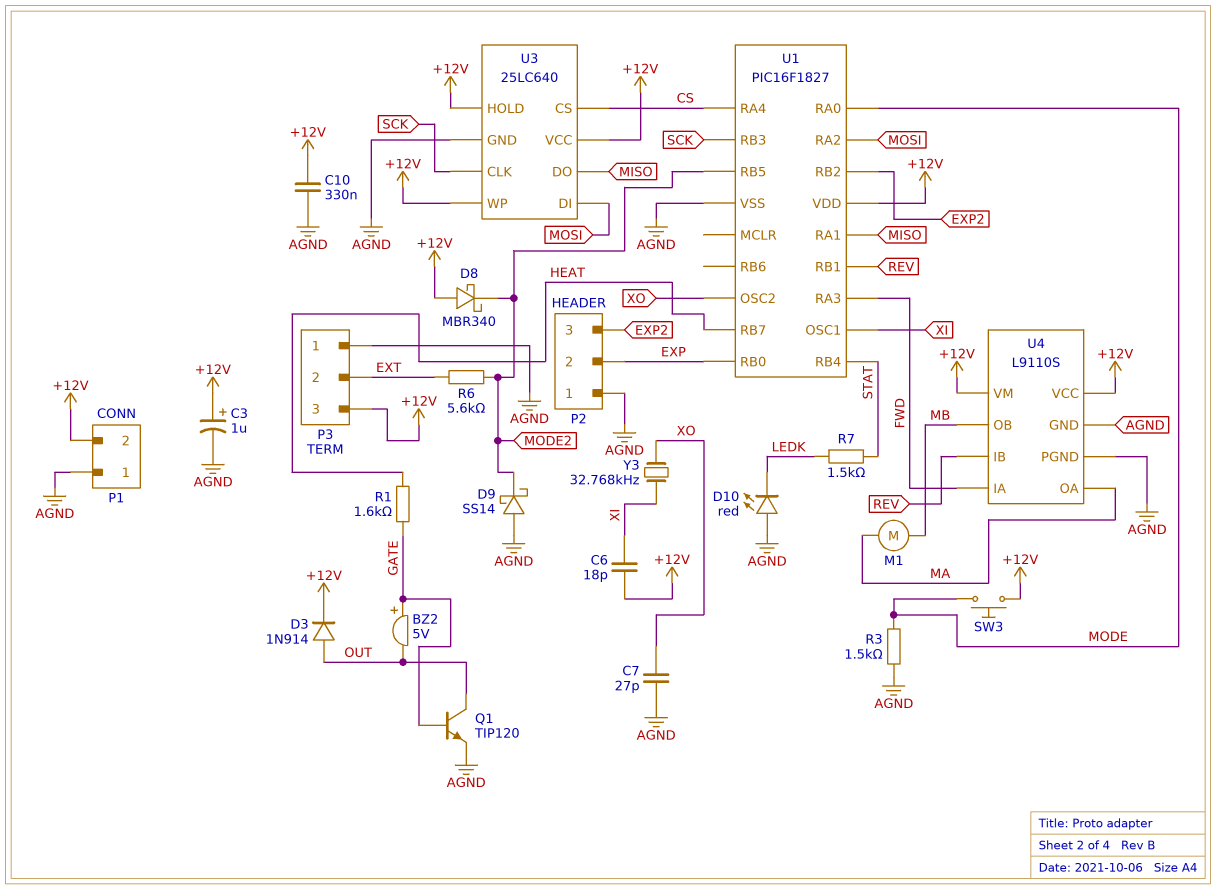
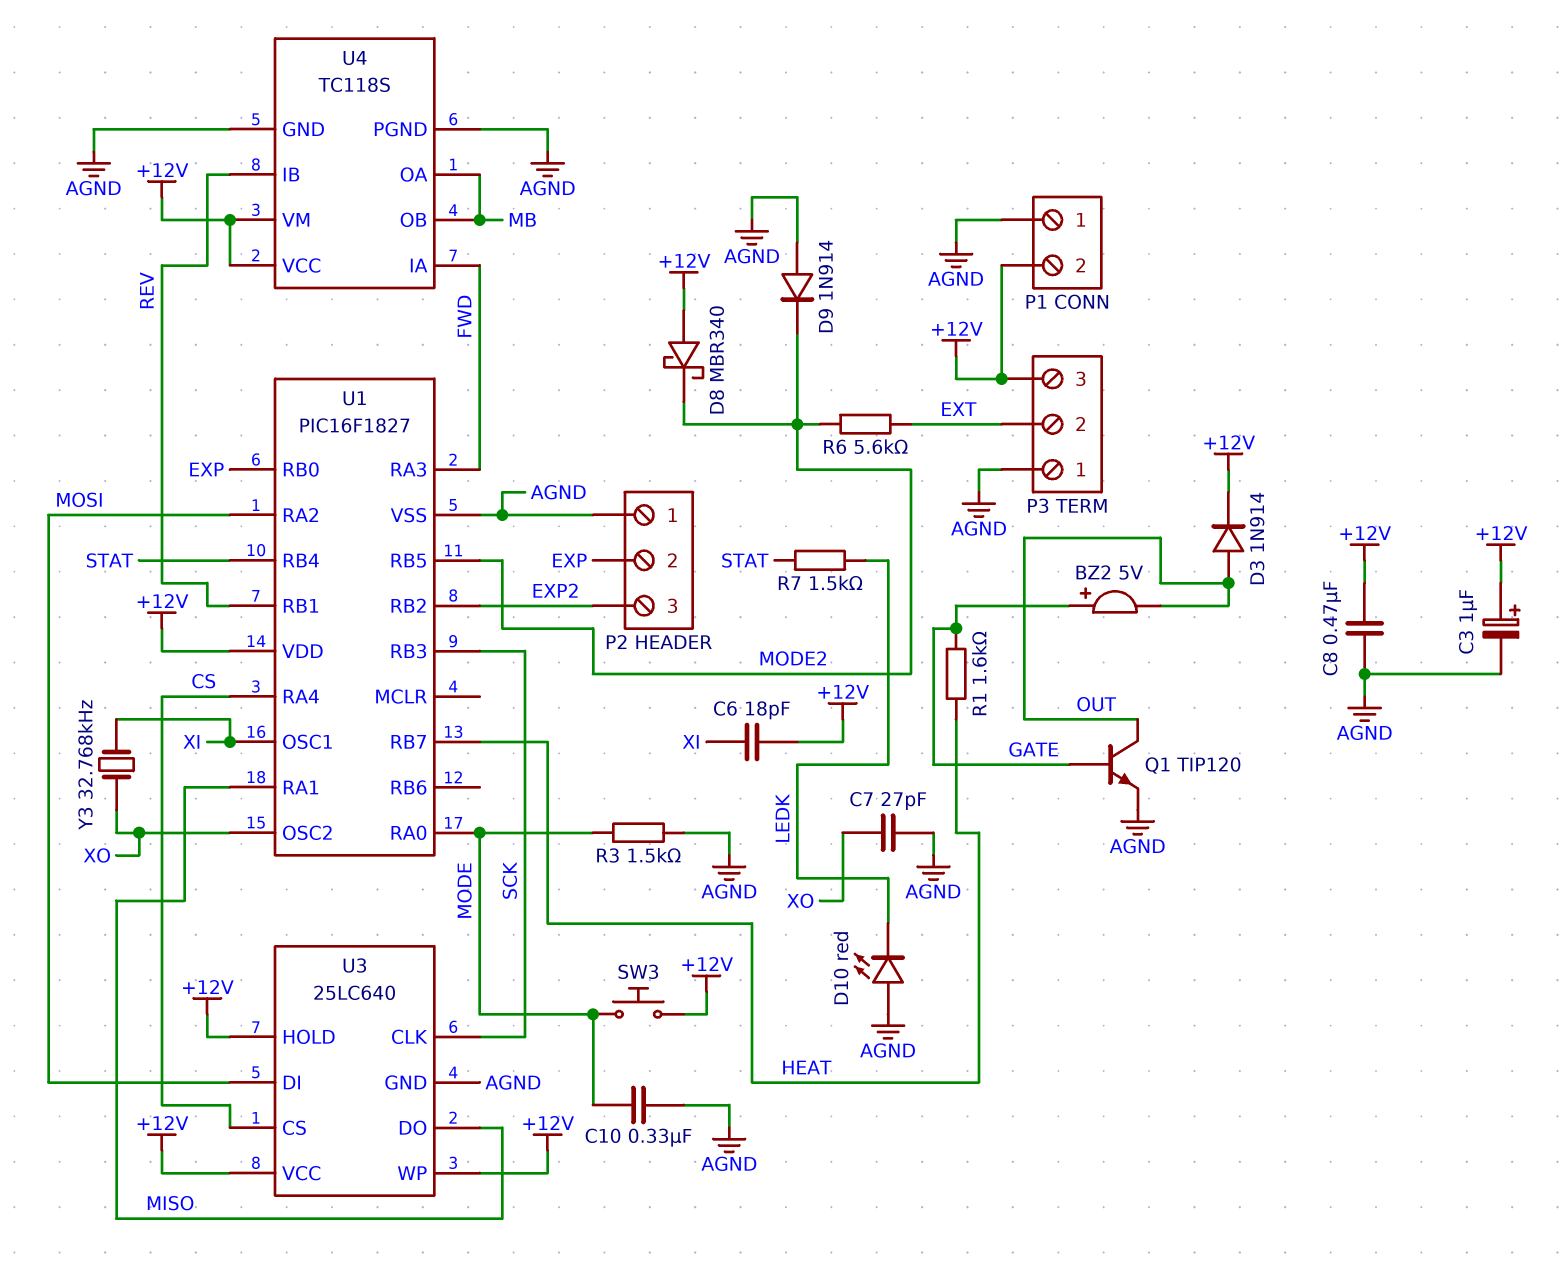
C8: none -> 470nF (+12V, AGND)
C10: 330nF (+12V, AGND) -> 330nF (AGND, MODE)
D9: schottky SS14 (A AGND, K MODE2) -> diode 1N914 (A AGND, K MODE2)
M1: motor (MA, MB) -> none
U4: L9110S -> TC118S
U4 pin OA: MA -> MB

